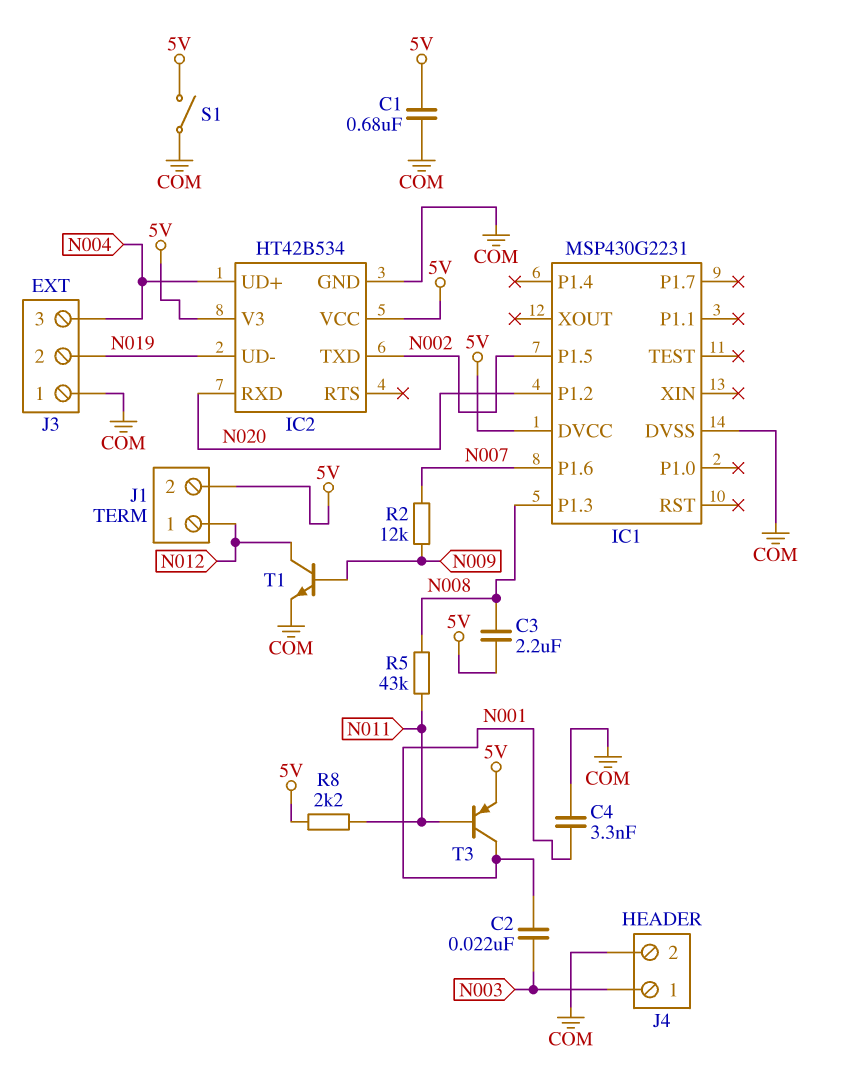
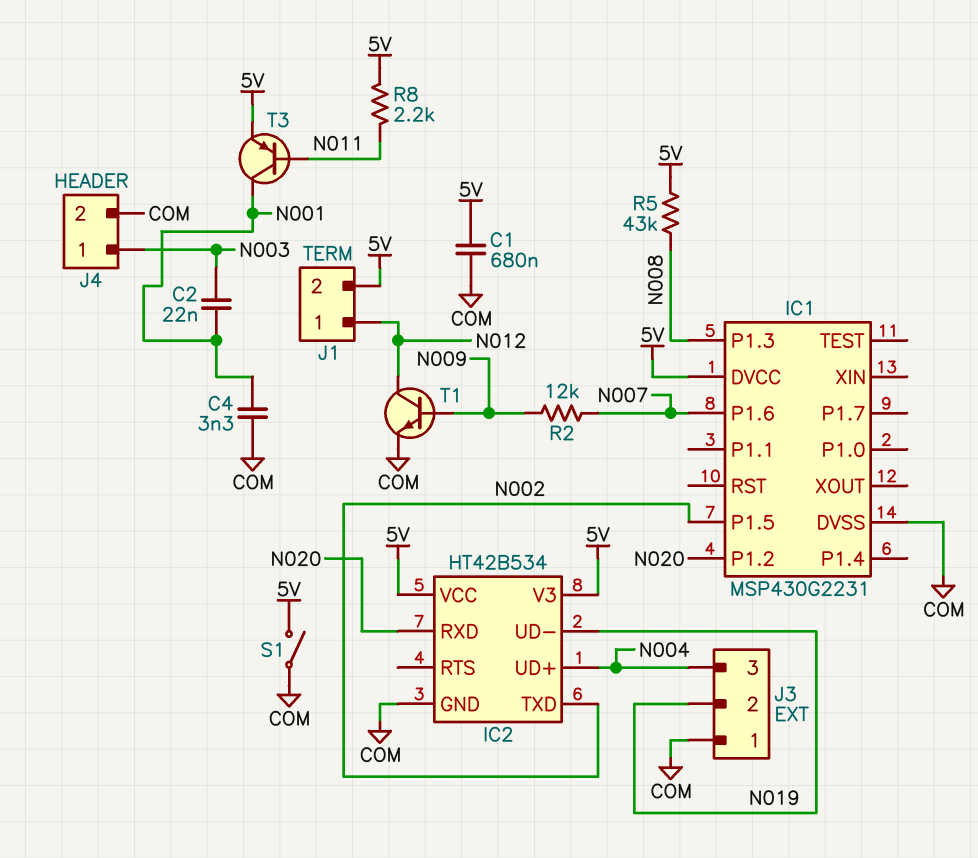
C3: 2.2uF (5V, N008) -> none
R5: 43k (N008, N011) -> 43k (5V, N008)

